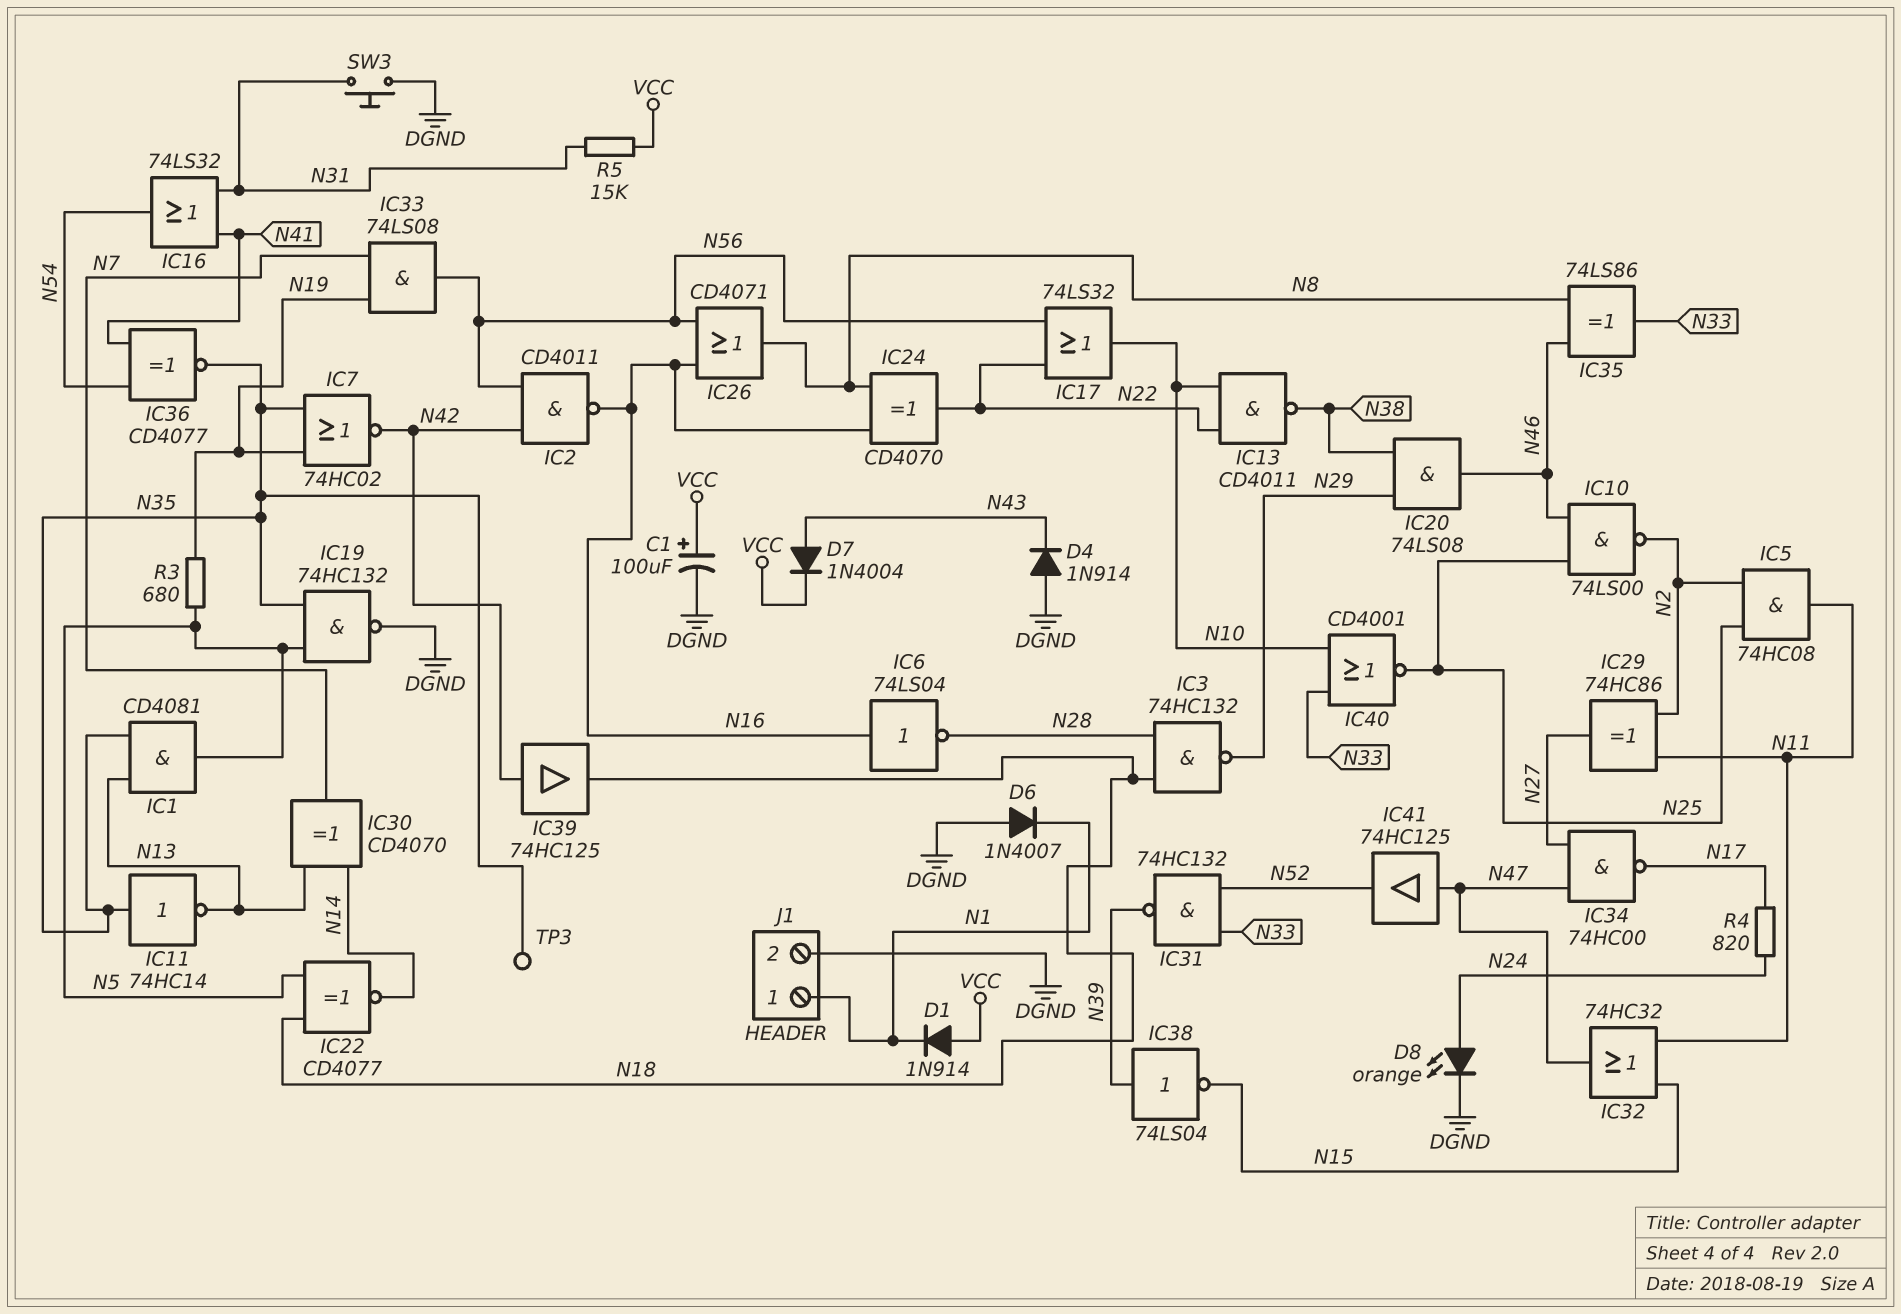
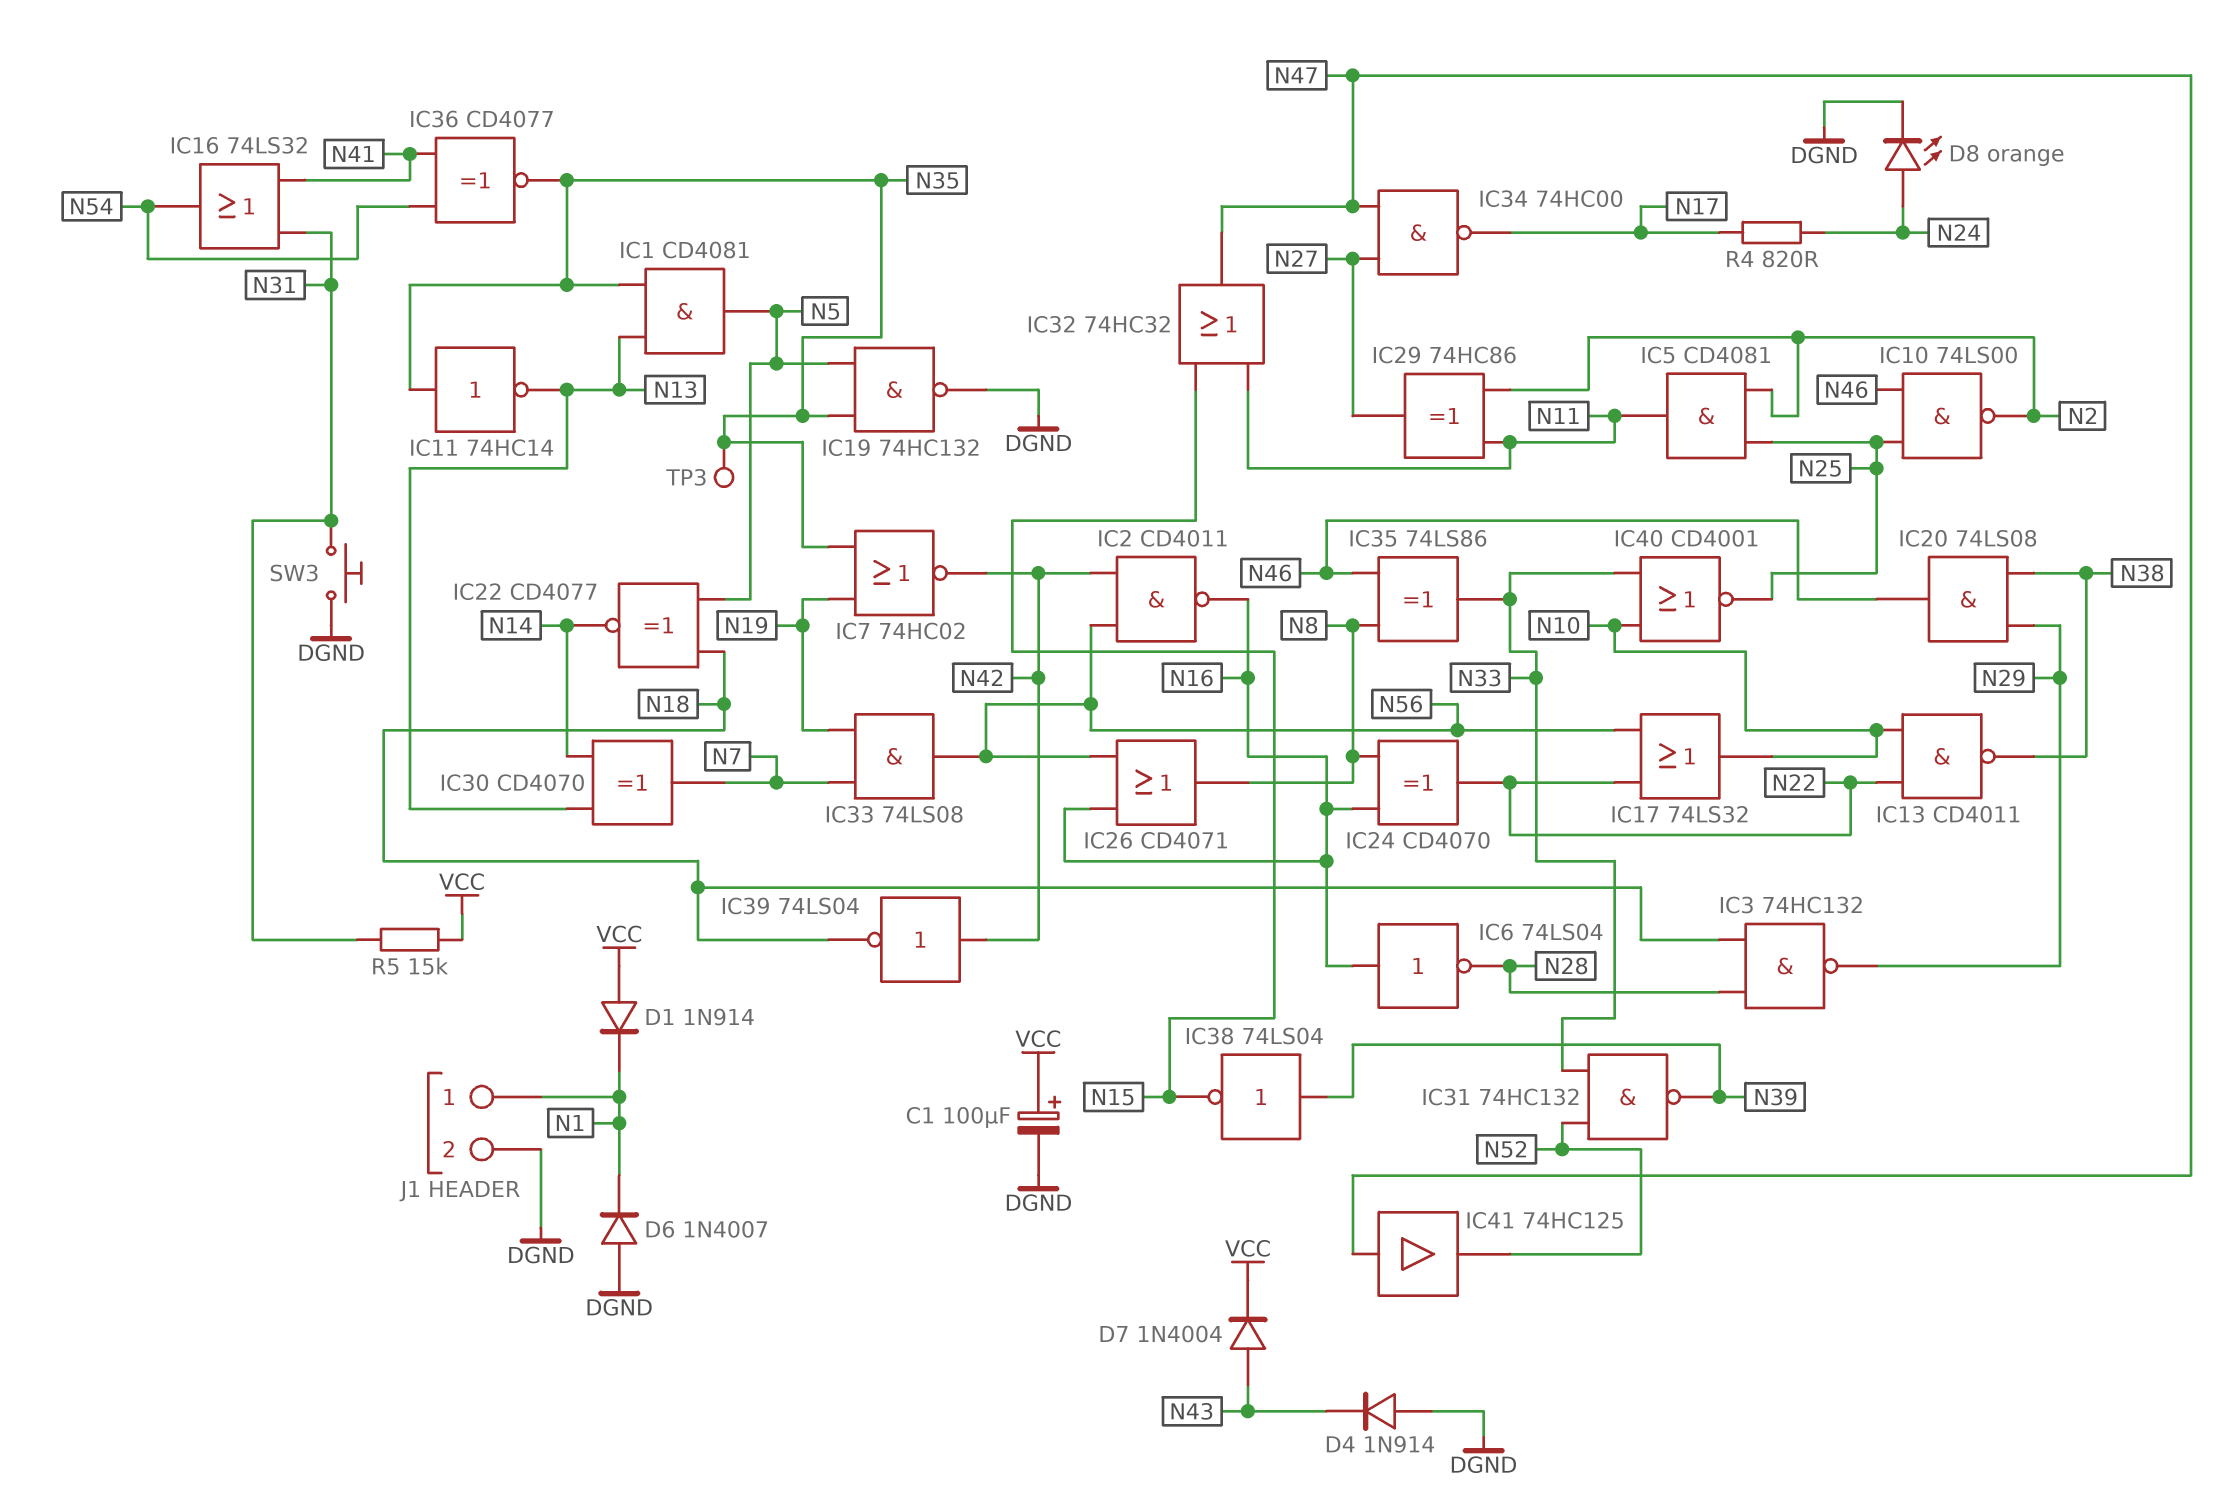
IC5: AND 74HC08 (in N2, in N25, out N11) -> AND CD4081 (in N2, in N25, out N11)
IC39: buffer 74HC125 (in N42, out N18) -> NOT 74LS04 (in N42, out N18)
R3: 680 (N5, N19) -> none

